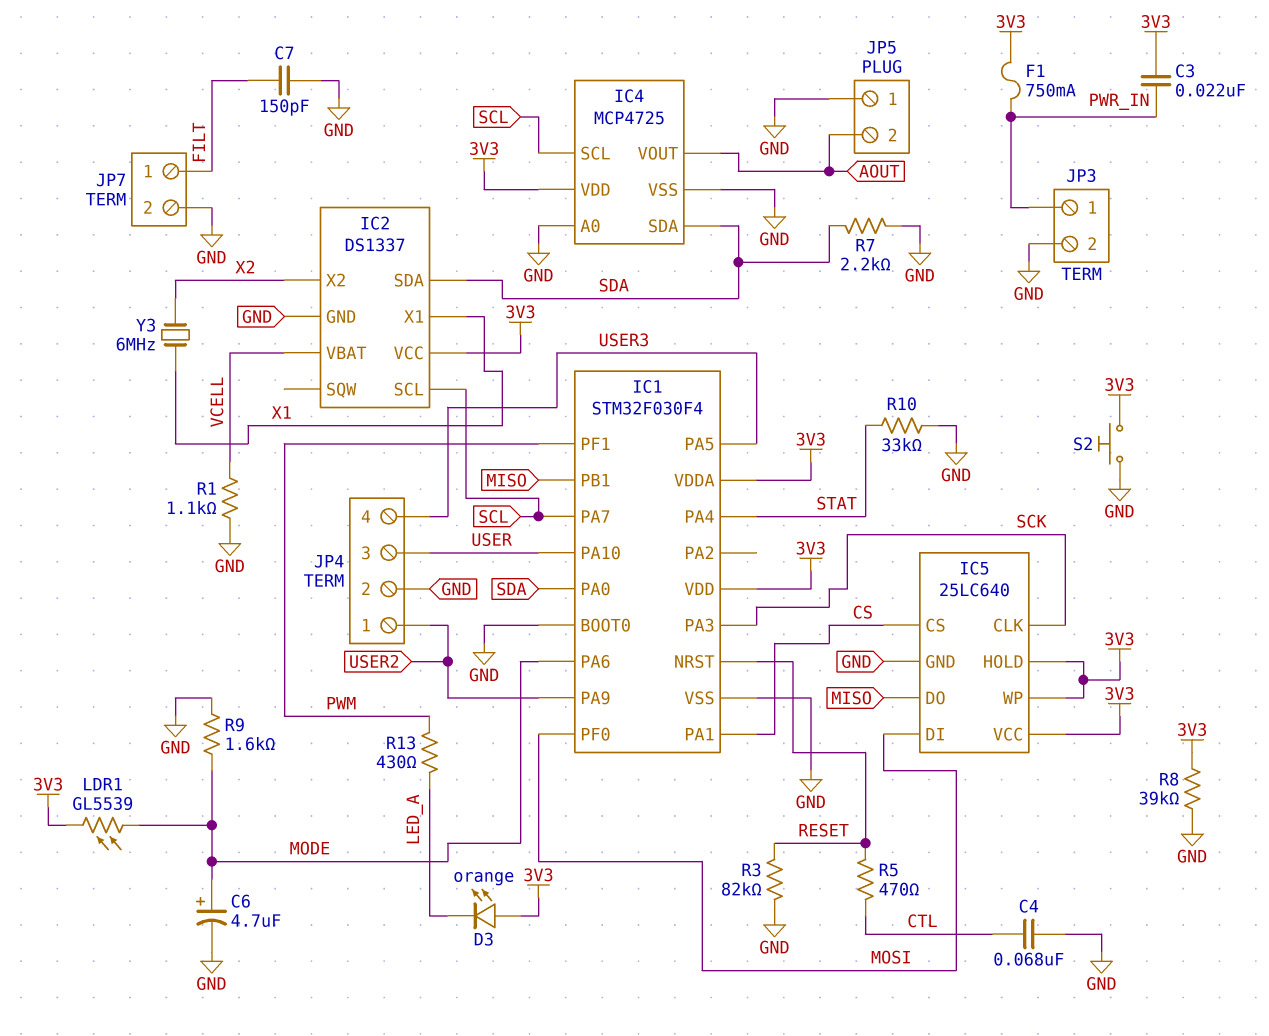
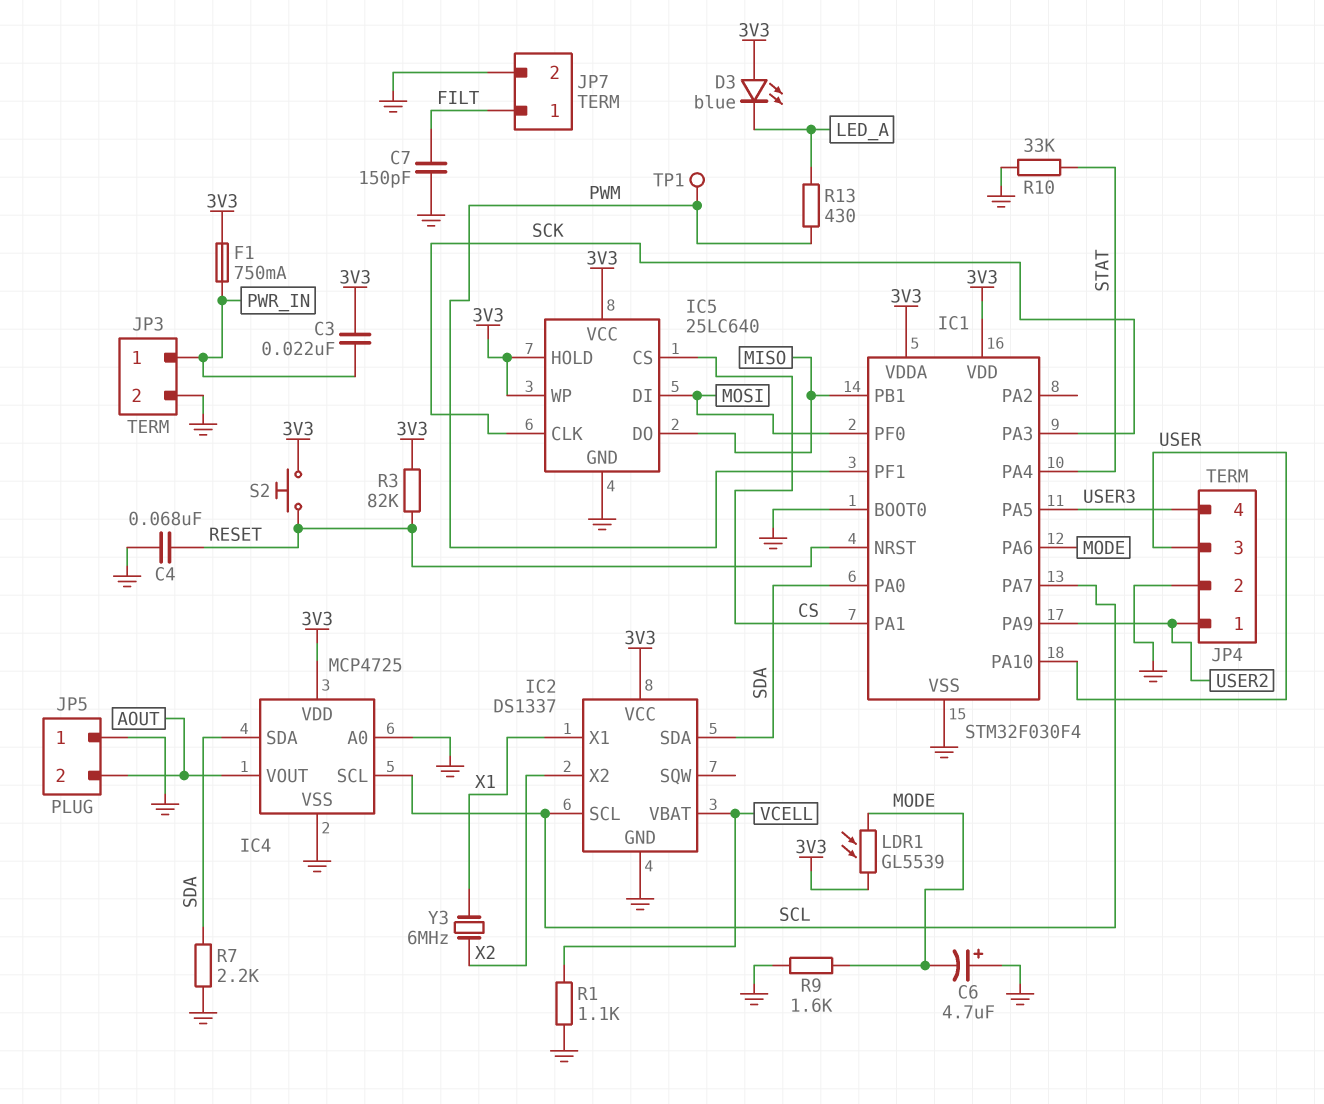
C4: 68nF (CTL, GND) -> 68nF (GND, RESET)
C6: 4.7uF (plus MODE, minus GND) -> 4.7uF (plus GND, minus MODE)
D3: LED orange (A 3V3, K LED_A) -> LED blue (A 3V3, K LED_A)
R3: 82k (GND, RESET) -> 82k (3V3, RESET)
R5: 470 (CTL, RESET) -> none
R8: 39k (3V3, GND) -> none
S2: button (3V3, GND) -> button (3V3, RESET)
TP1: none -> test point (PWM)

